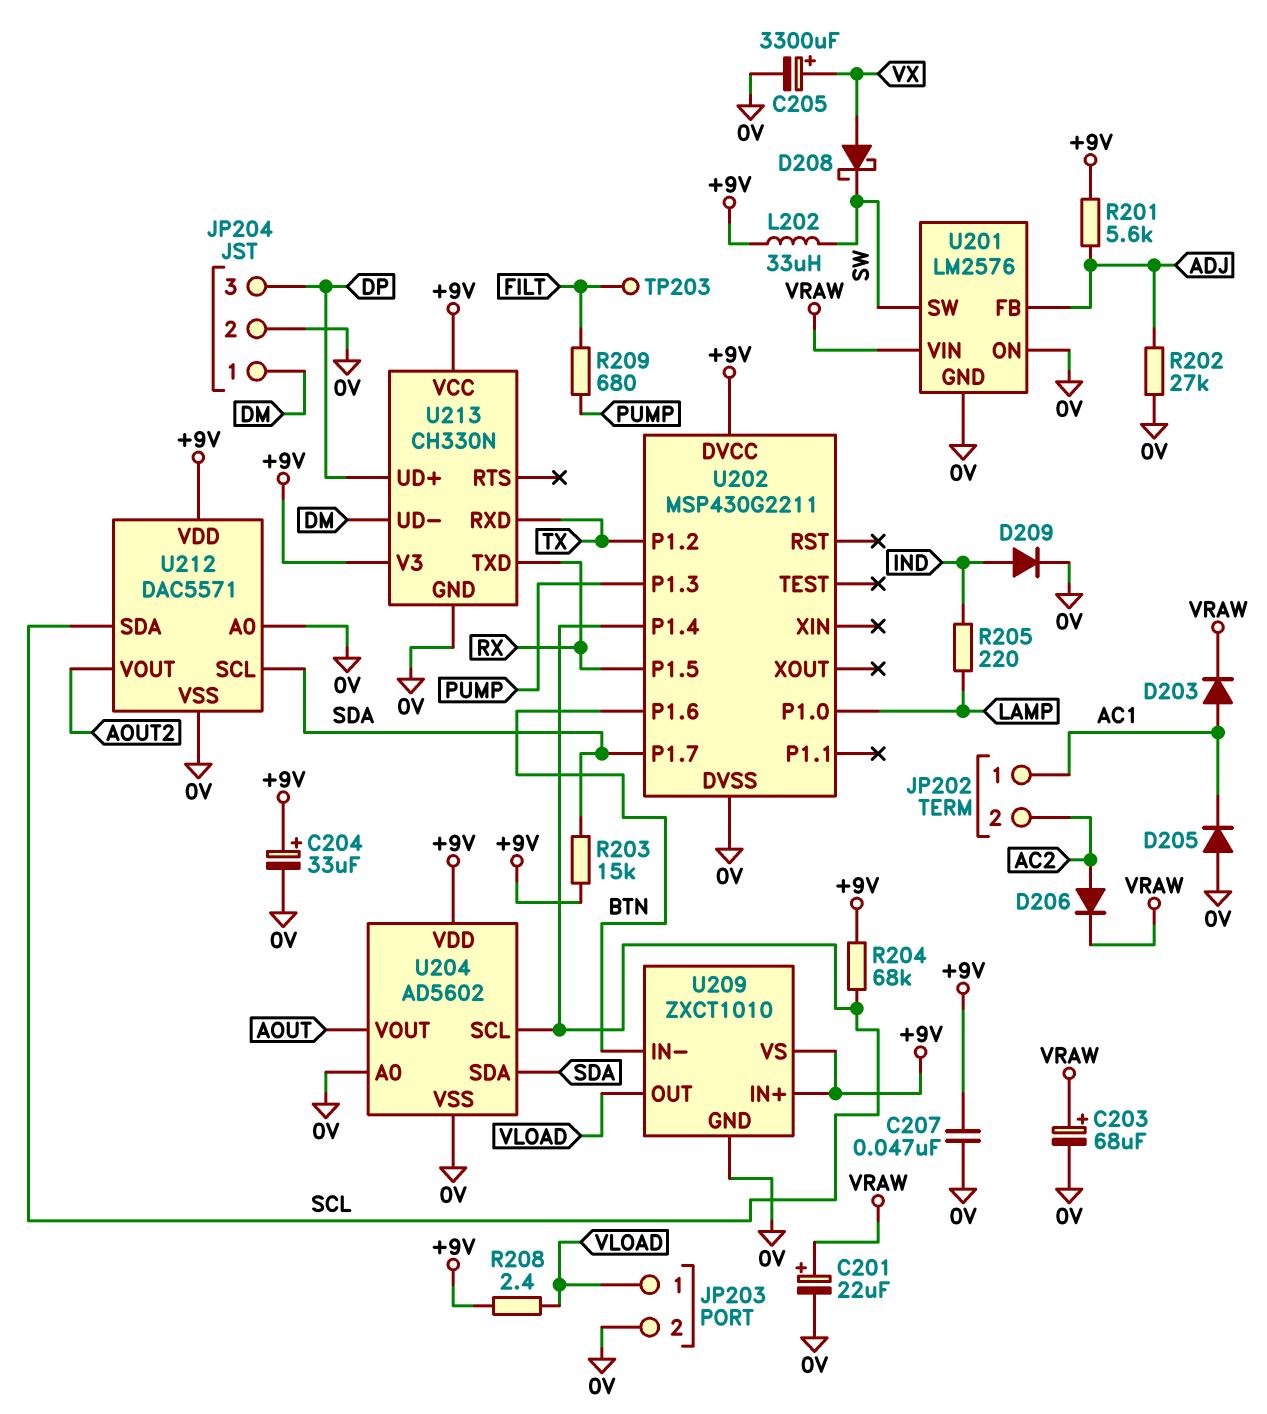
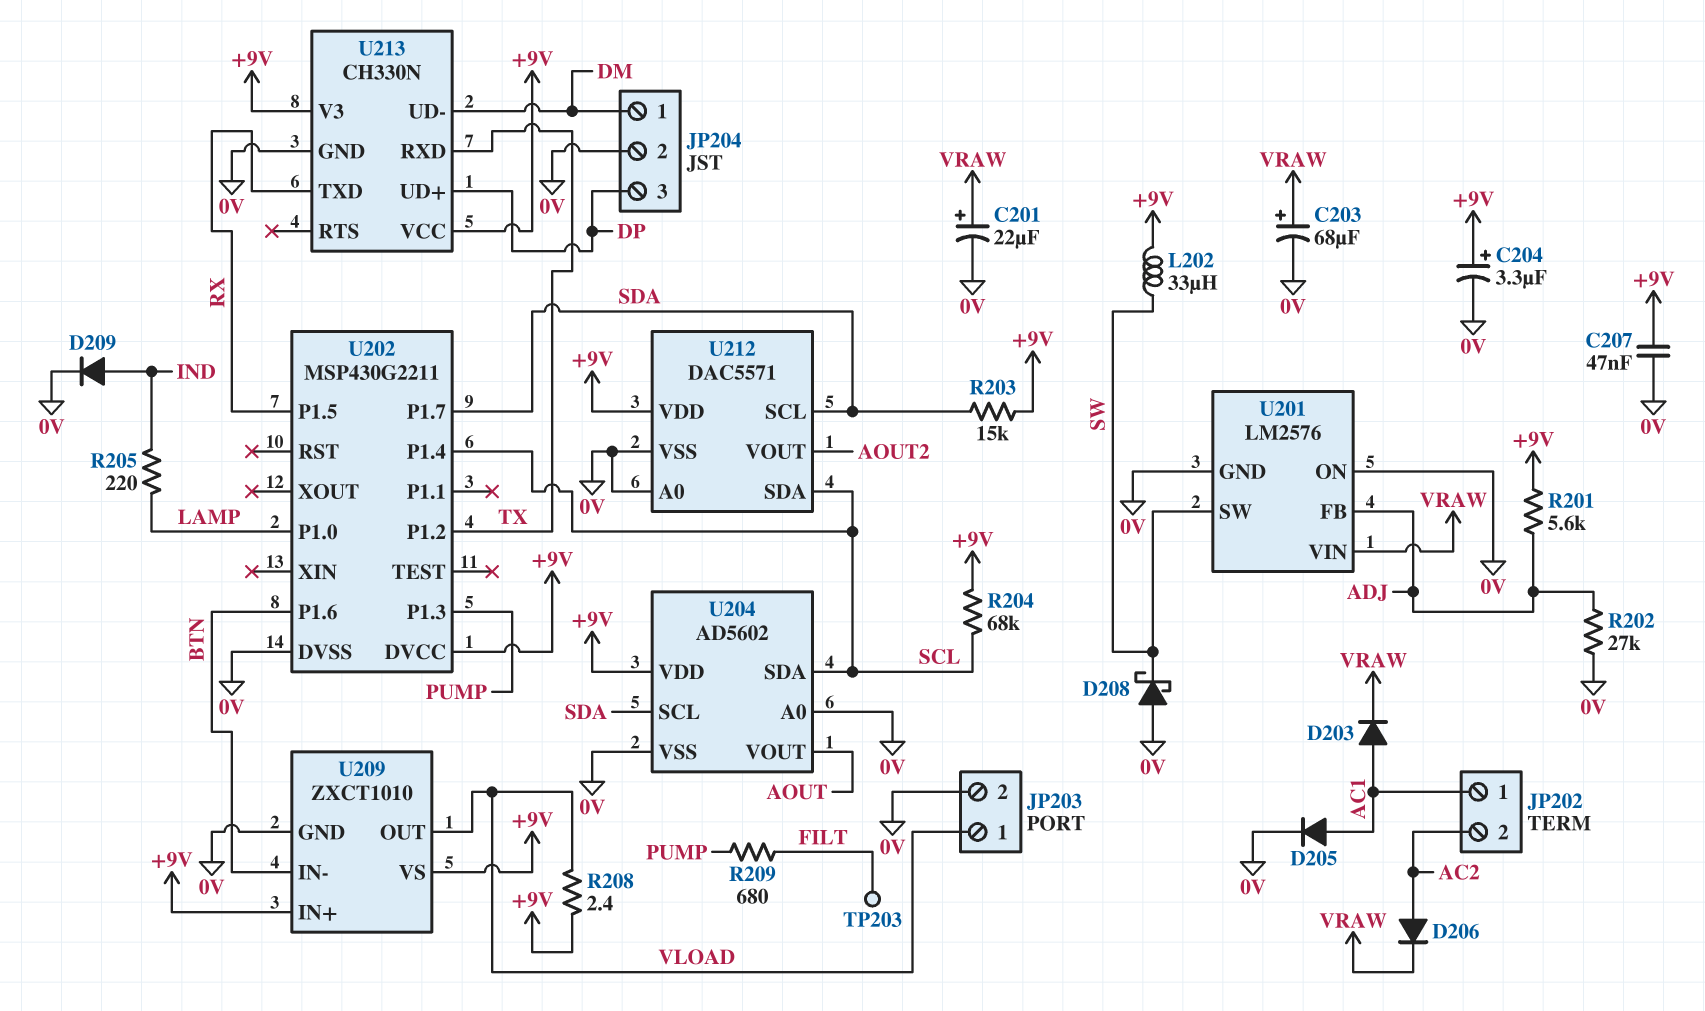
C204: 33uF (plus +9V, minus 0V) -> 3.3uF (plus +9V, minus 0V)
C205: 3300uF (plus VX, minus 0V) -> none
D205: diode (A 0V, K AC1) -> diode (A AC1, K 0V)
D208: schottky (A VX, K SW) -> schottky (A 0V, K SW)
U204 pin SCL: SCL -> SDA
U204 pin SDA: SDA -> SCL

